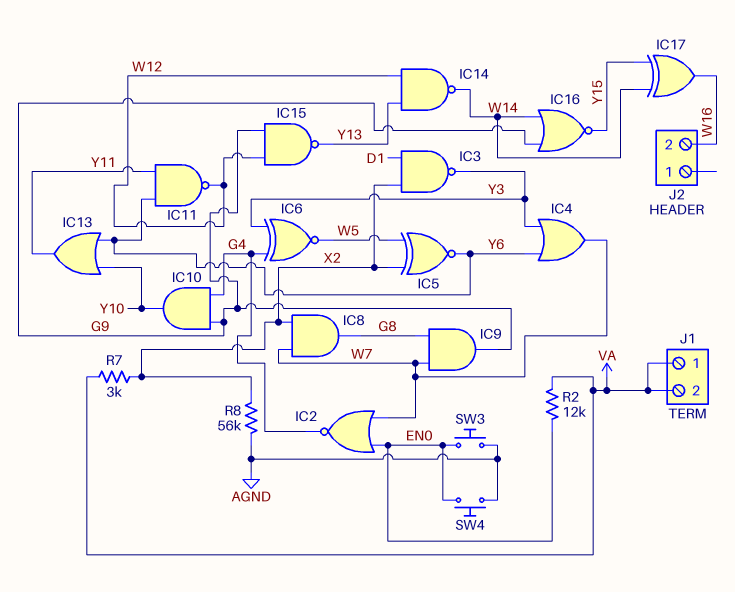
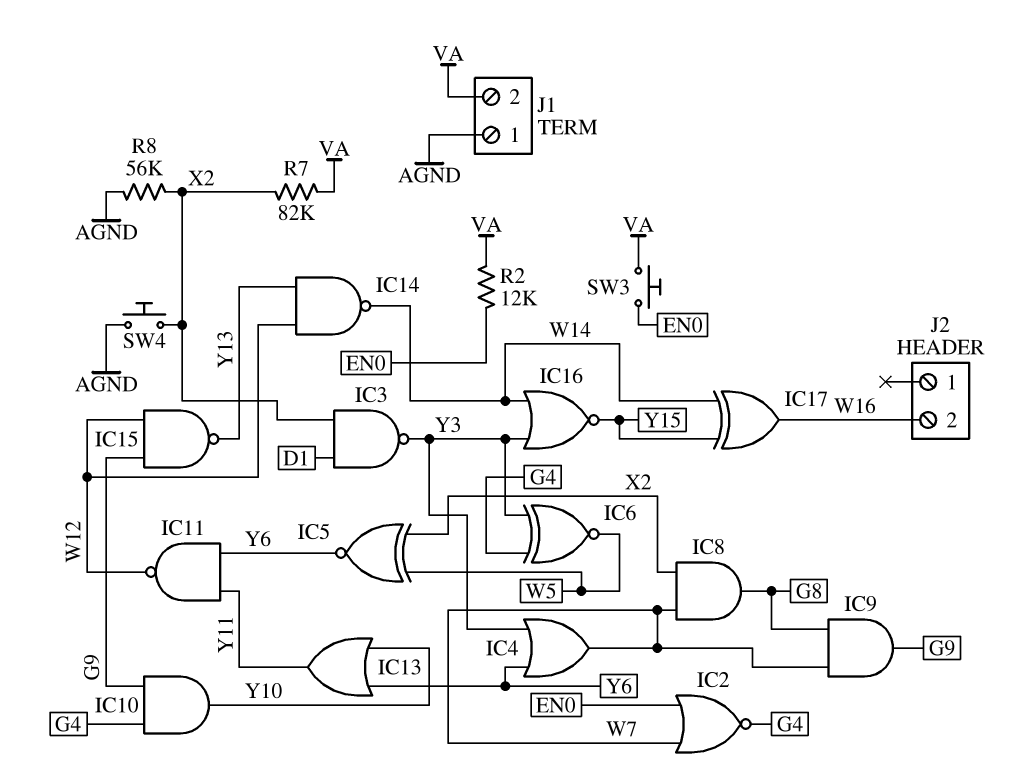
IC16: NOR (in G9, in W14, out Y15) -> NOR (in W14, in Y3, out Y15)
J1 pin 1: VA -> AGND
R7: 3k (VA, X2) -> 82k (VA, X2)
SW3: button (AGND, EN0) -> button (EN0, VA)
SW4: button (AGND, EN0) -> button (AGND, X2)

